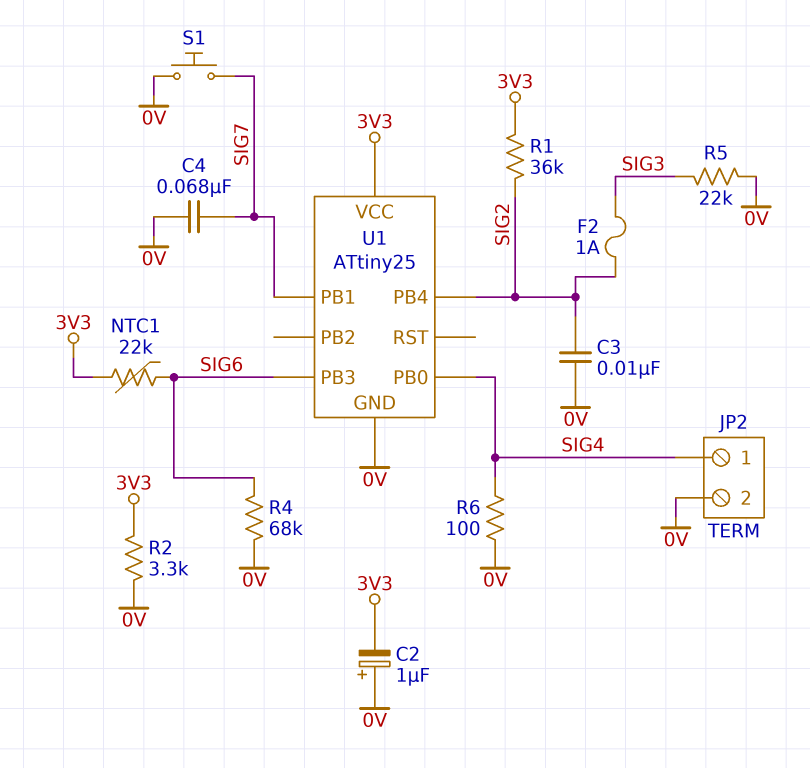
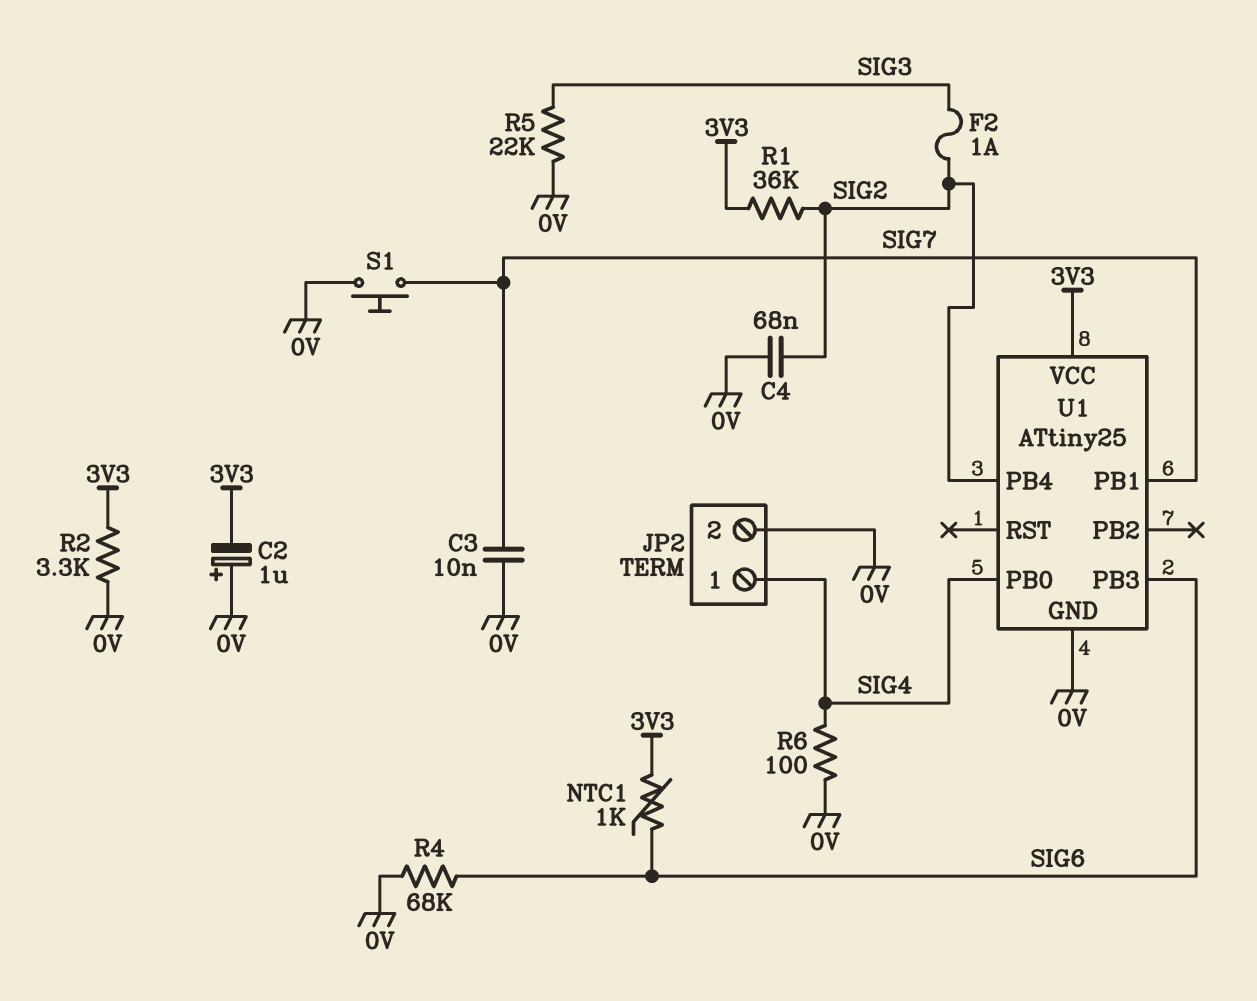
C3: 10nF (0V, SIG2) -> 10nF (0V, SIG7)
C4: 68nF (0V, SIG7) -> 68nF (0V, SIG2)
NTC1: 22k (3V3, SIG6) -> 1k (3V3, SIG6)

